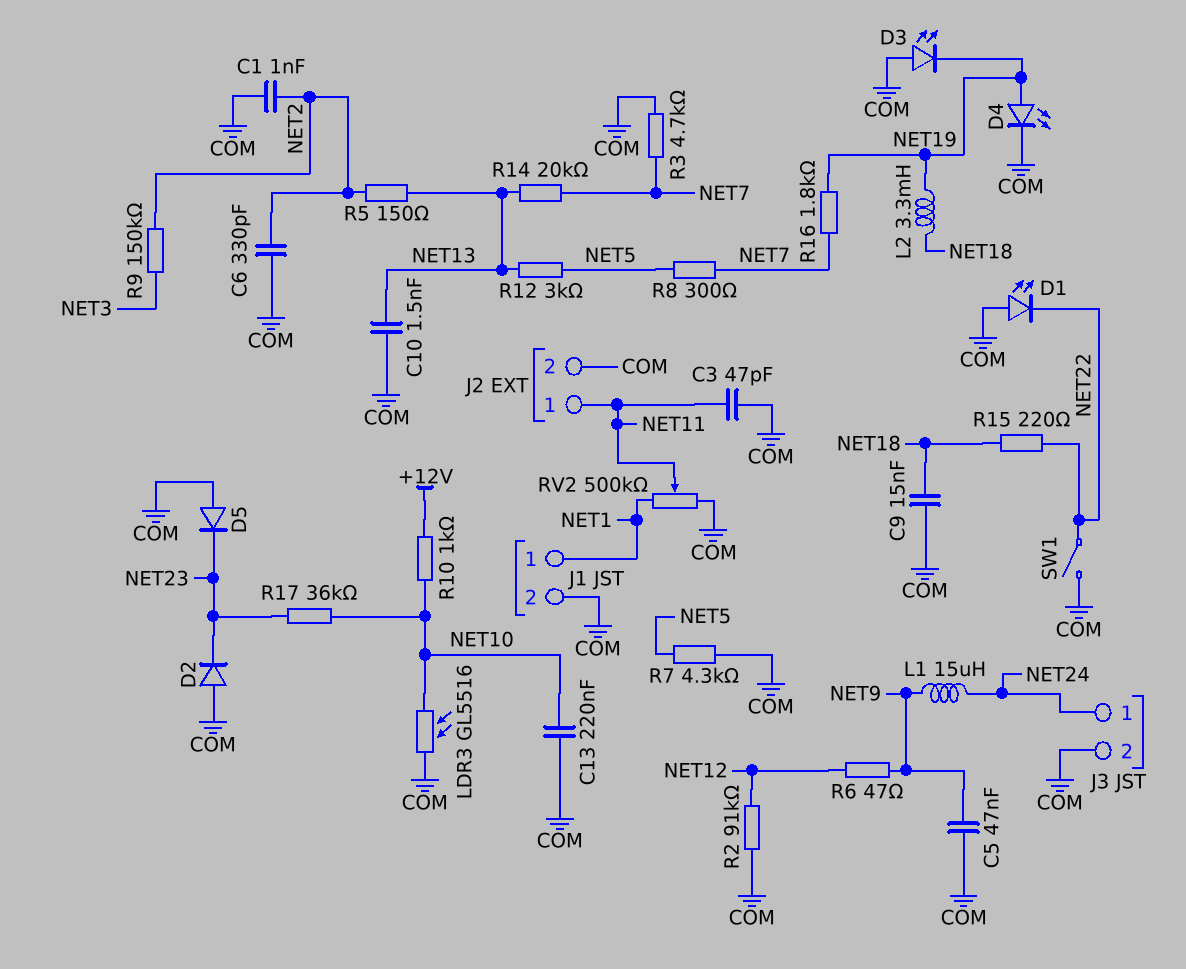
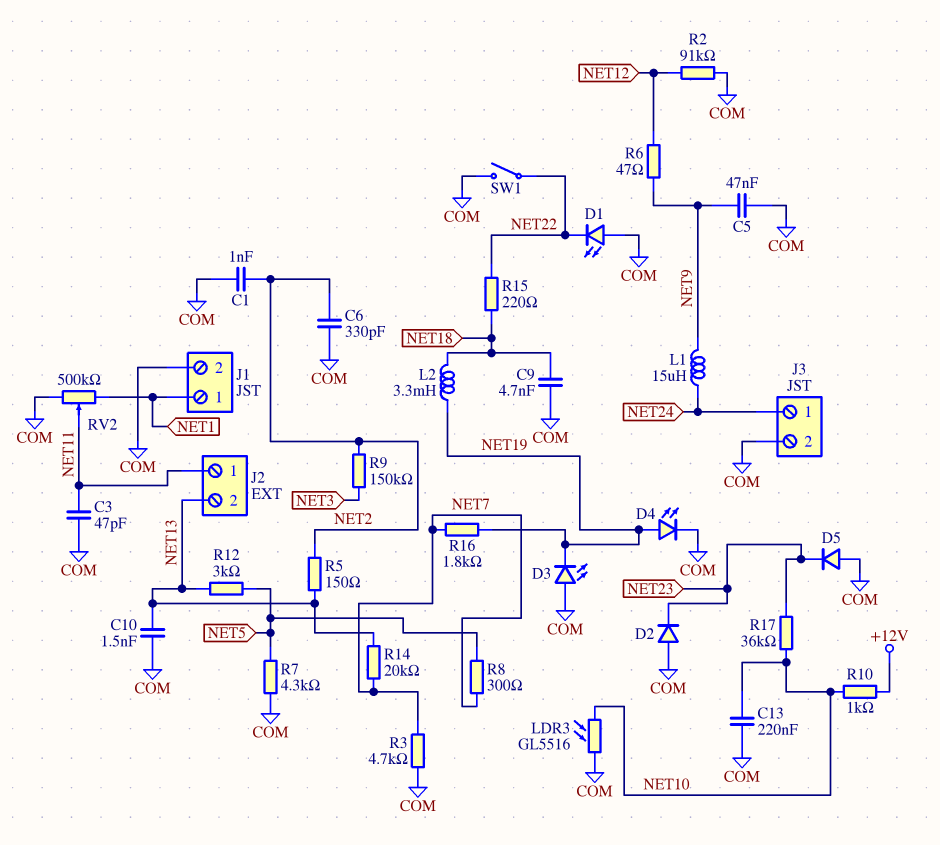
C9: 15nF (COM, NET18) -> 4.7nF (COM, NET18)
J2 pin 2: COM -> NET13

